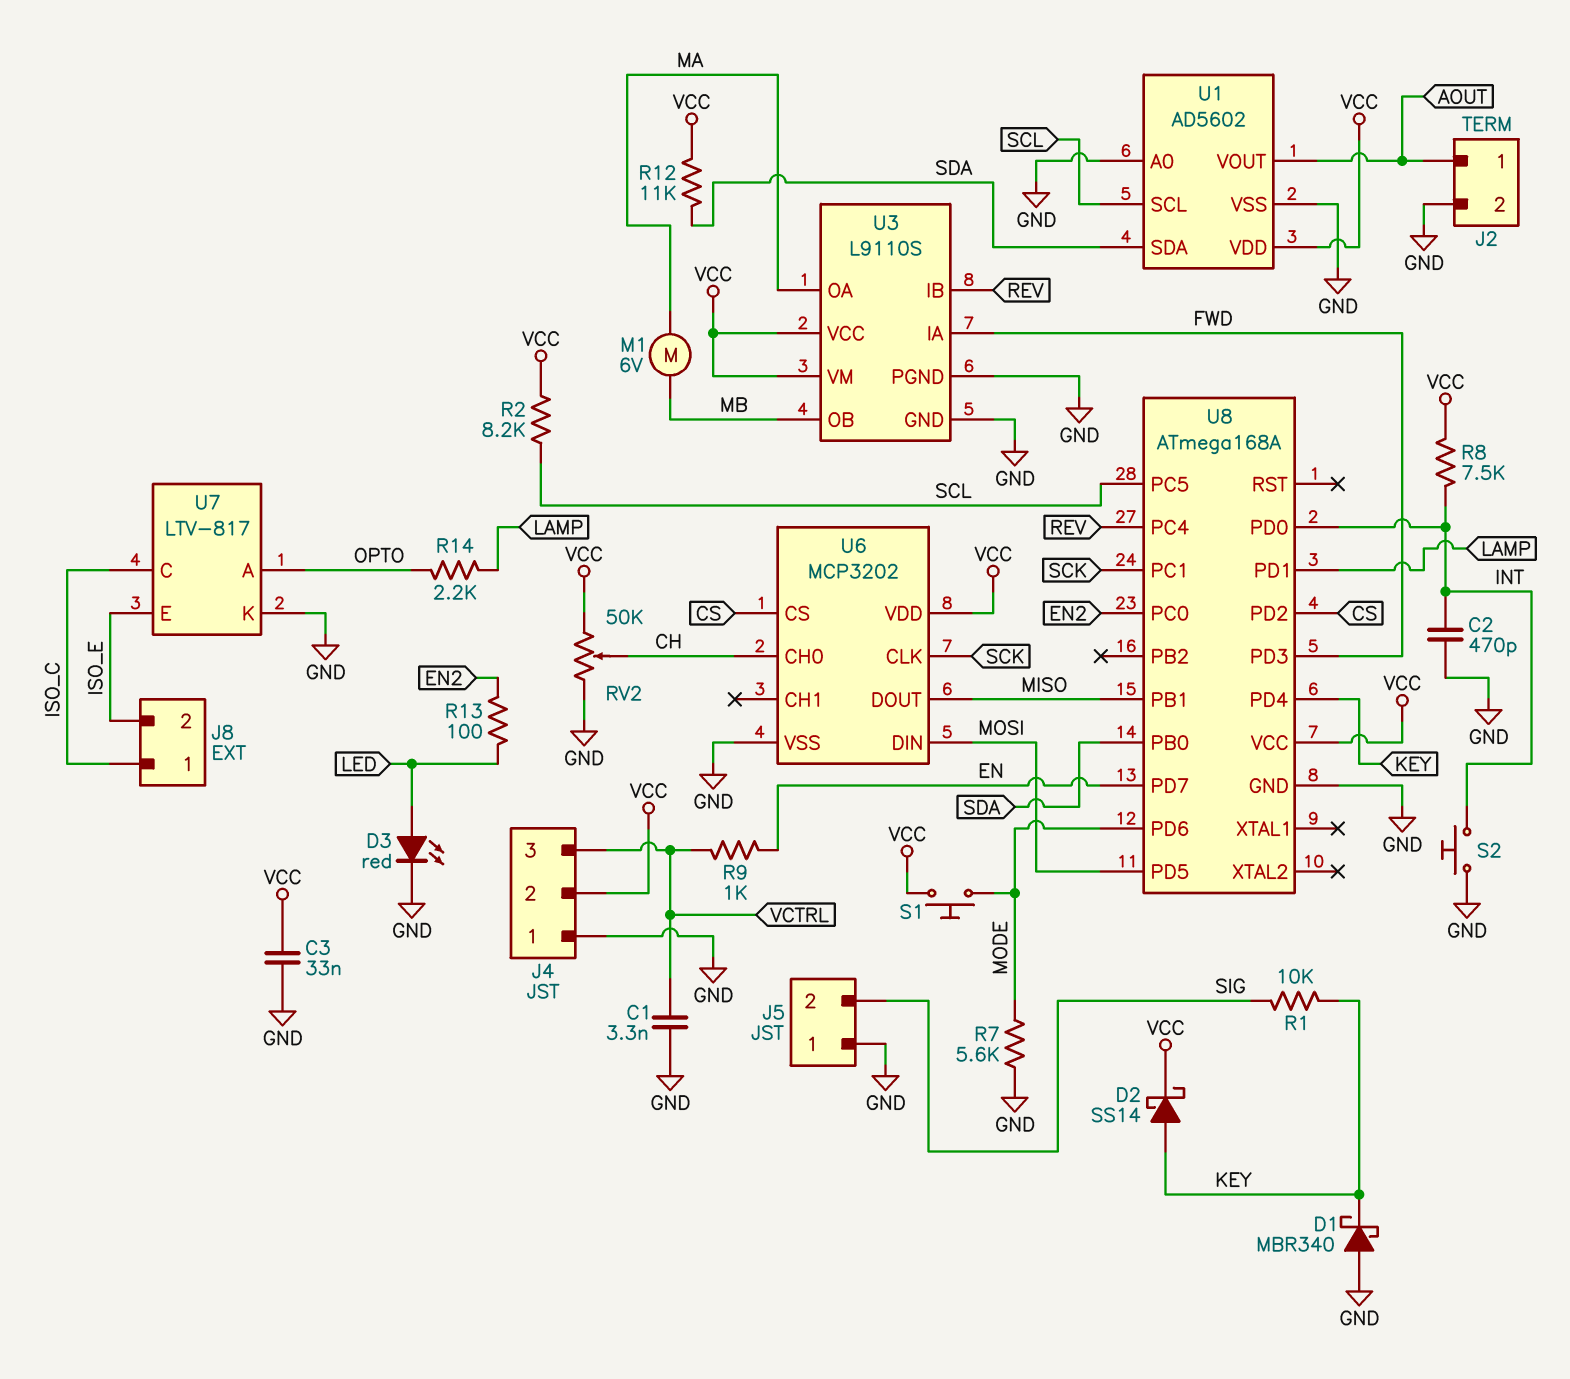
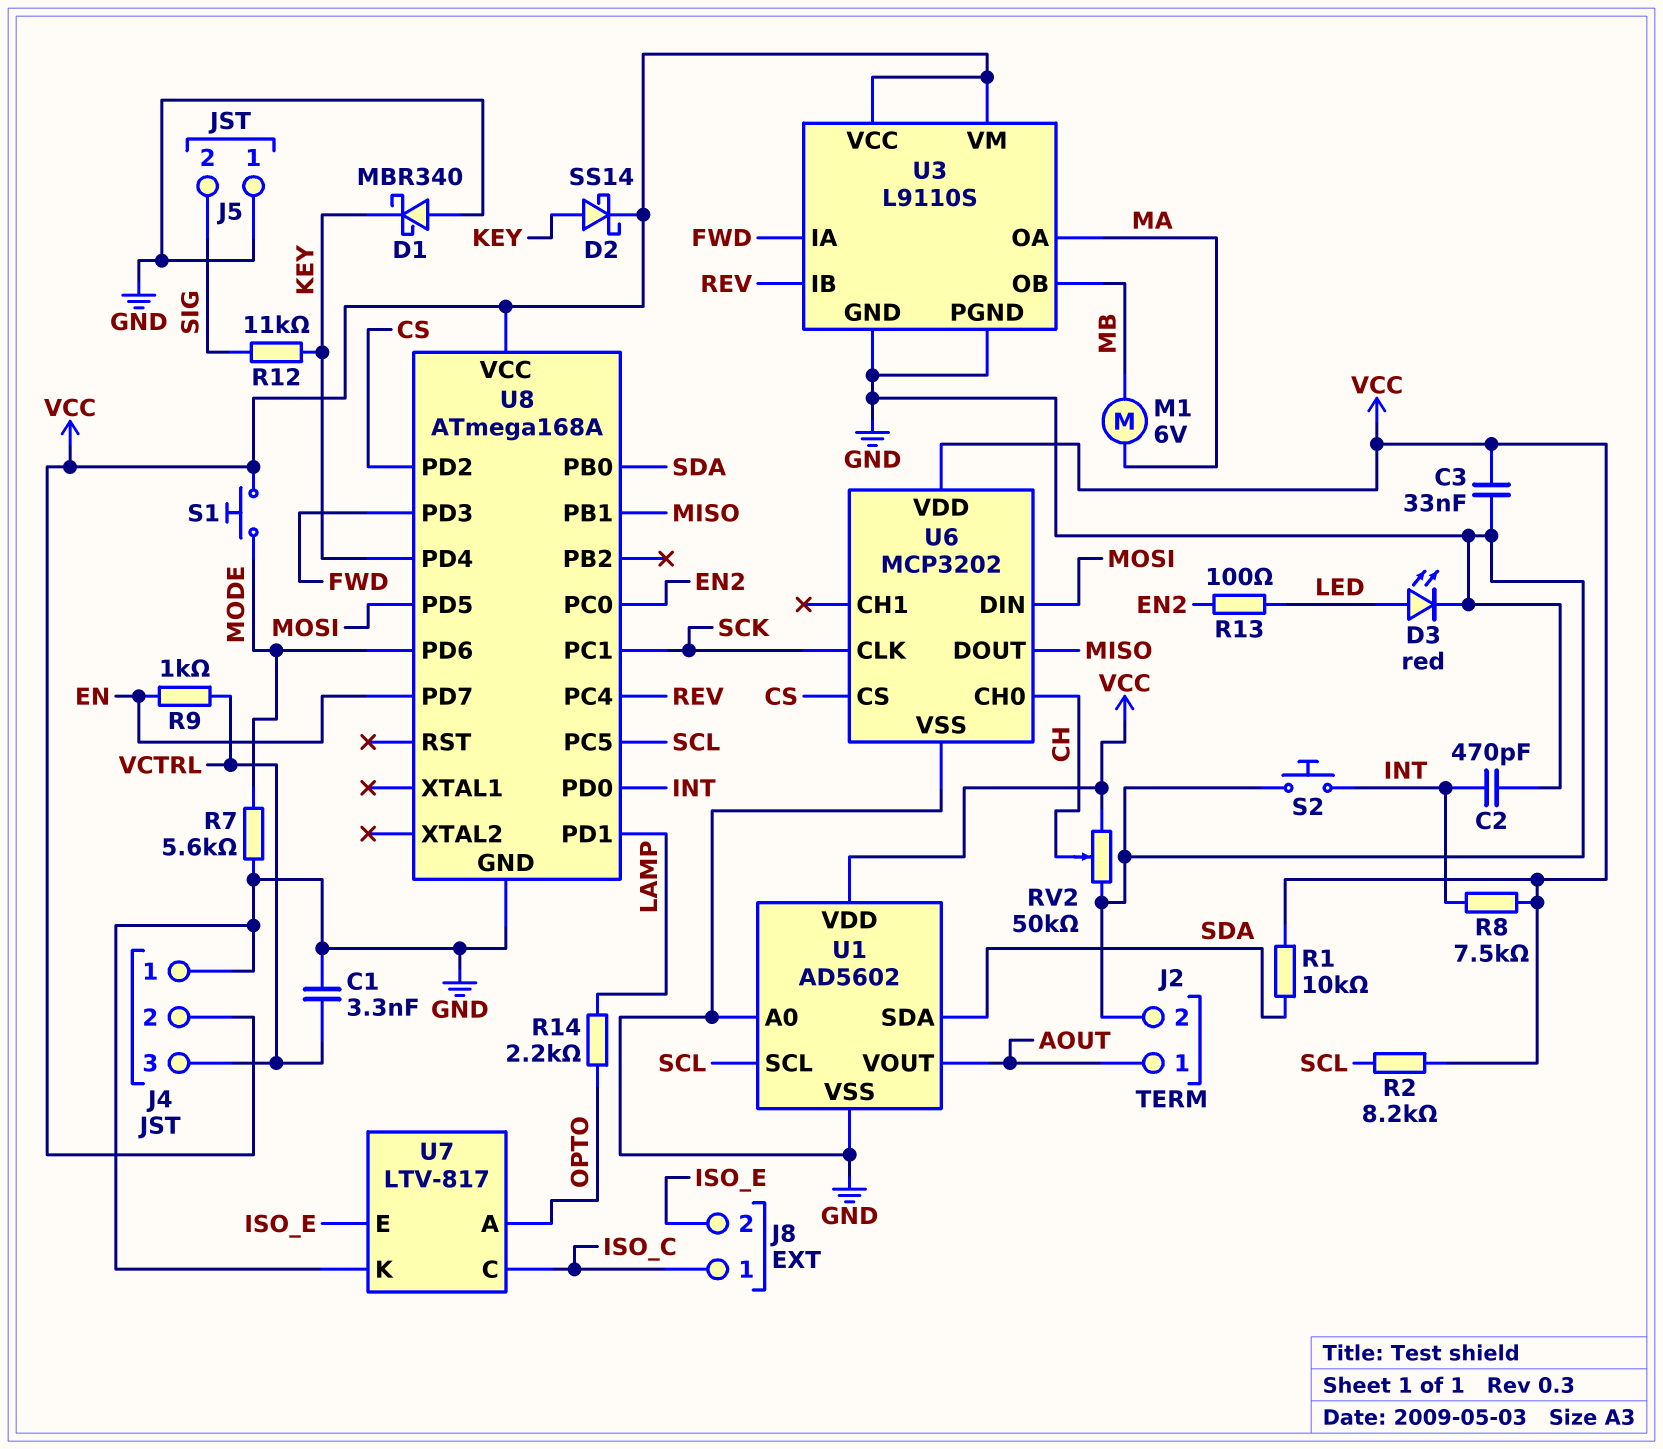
R1: 10k (KEY, SIG) -> 10k (SDA, VCC)
R12: 11k (SDA, VCC) -> 11k (KEY, SIG)

